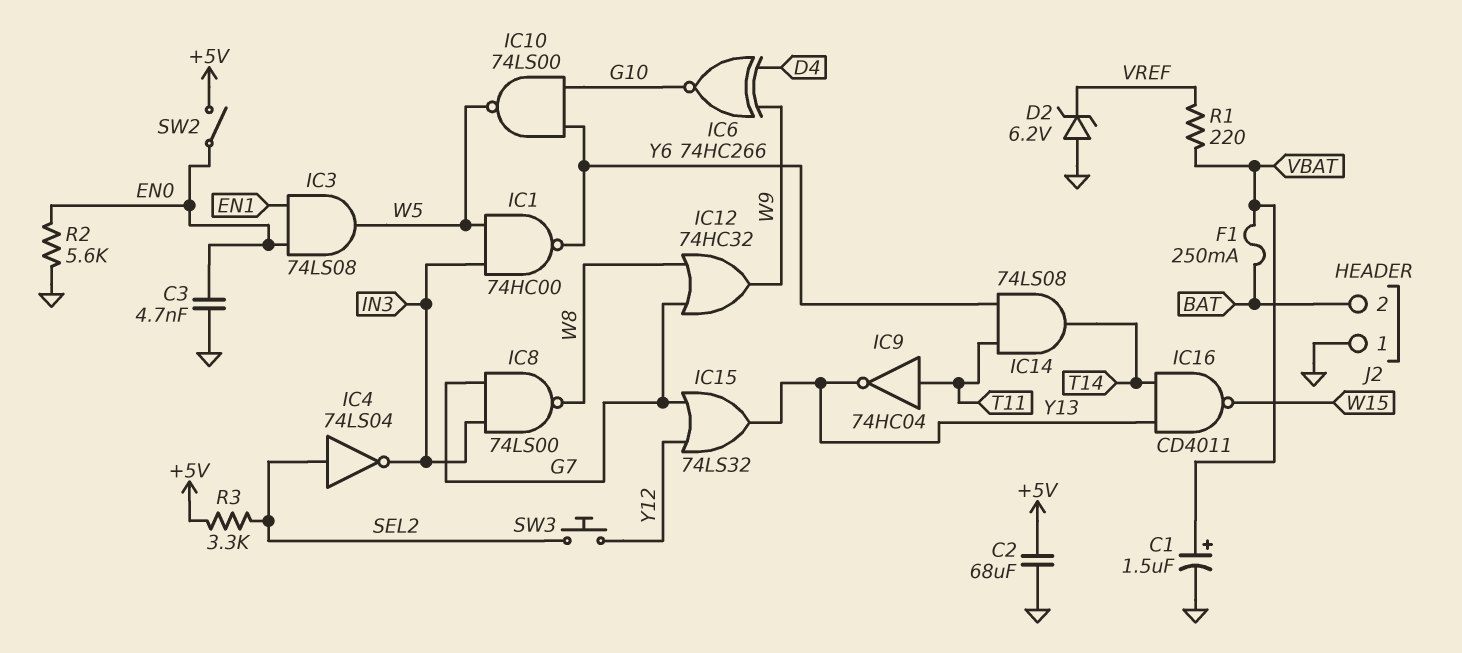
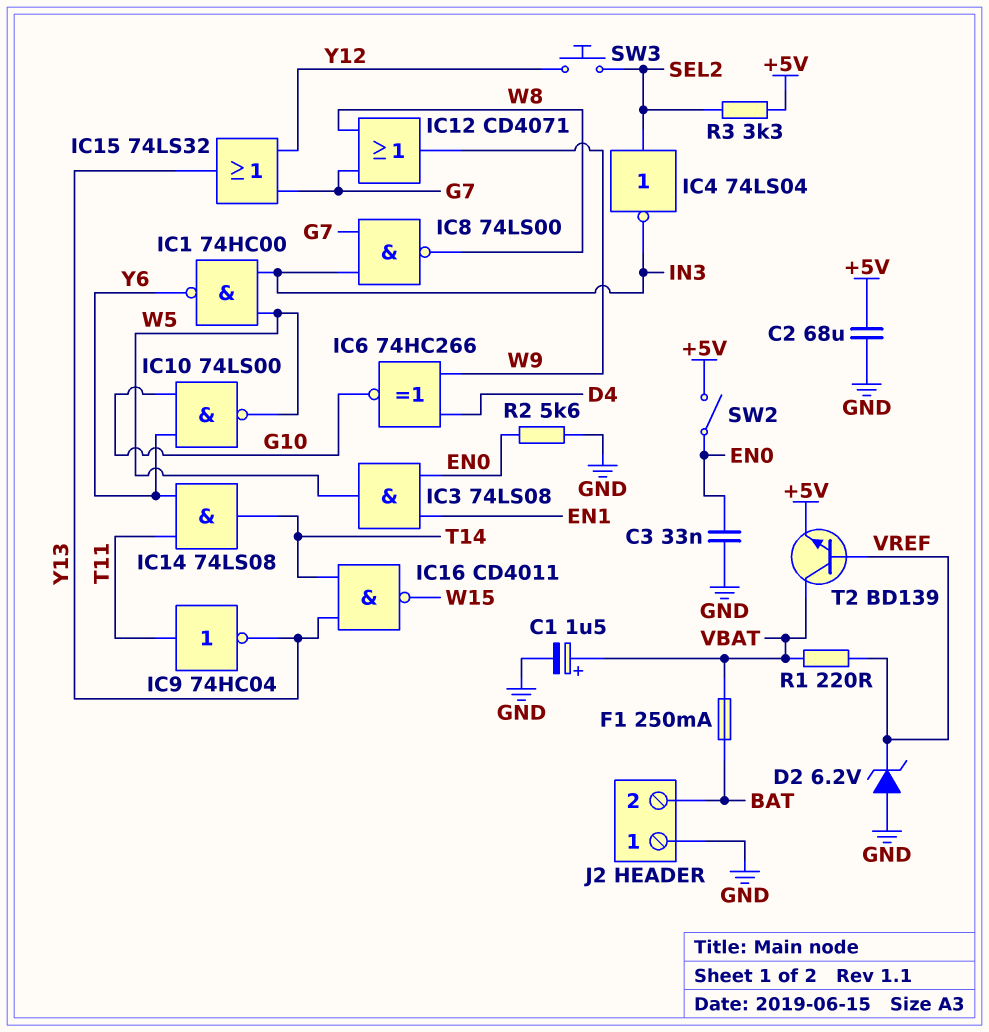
C3: 4.7nF (EN0, GND) -> 33nF (EN0, GND)
IC12: OR 74HC32 (in G7, in W8, out W9) -> OR CD4071 (in G7, in W8, out W9)
T2: none -> NPN BD139 (B VREF, C VBAT, E +5V)

